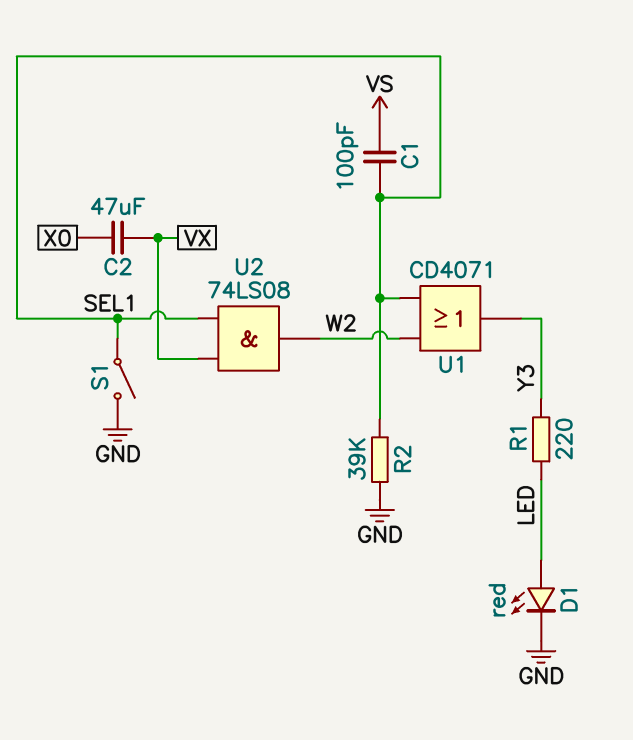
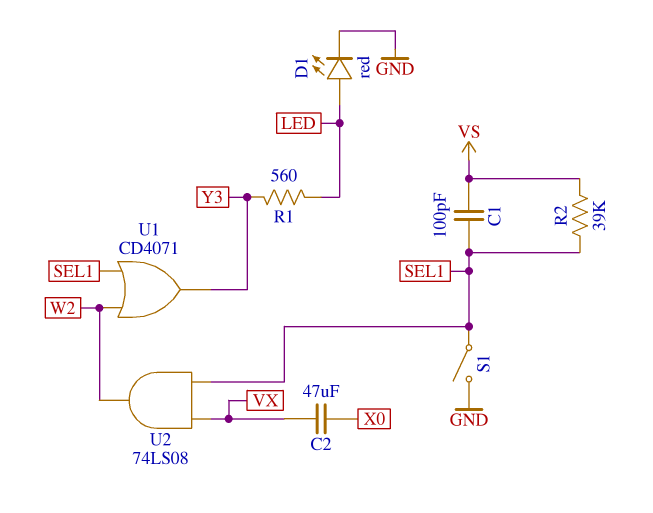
R1: 220 (LED, Y3) -> 560 (LED, Y3)
R2: 39k (GND, SEL1) -> 39k (SEL1, VS)

